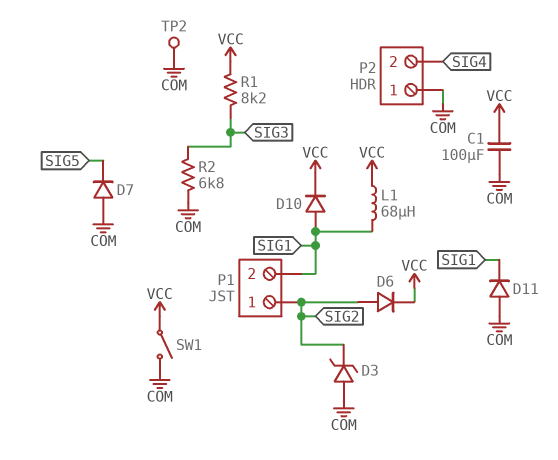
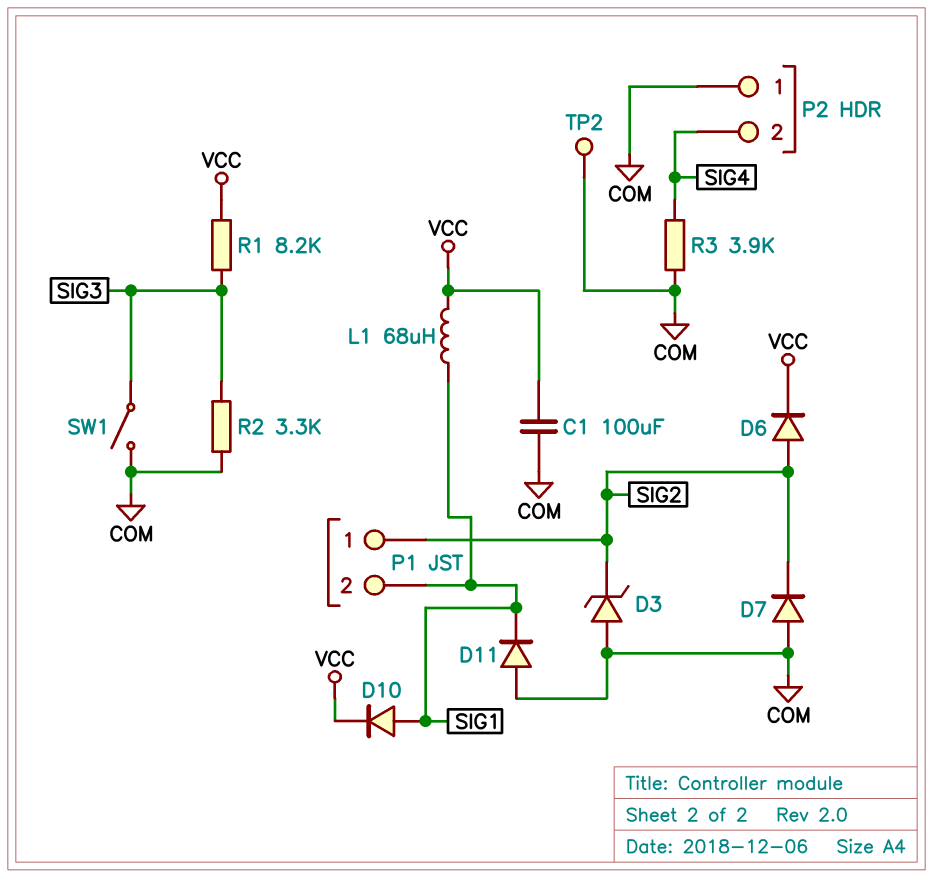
D7: diode (A COM, K SIG5) -> diode (A COM, K SIG2)
R2: 6.8k (COM, SIG3) -> 3.3k (COM, SIG3)
R3: none -> 3.9k (COM, SIG4)
SW1: switch (COM, VCC) -> switch (COM, SIG3)

